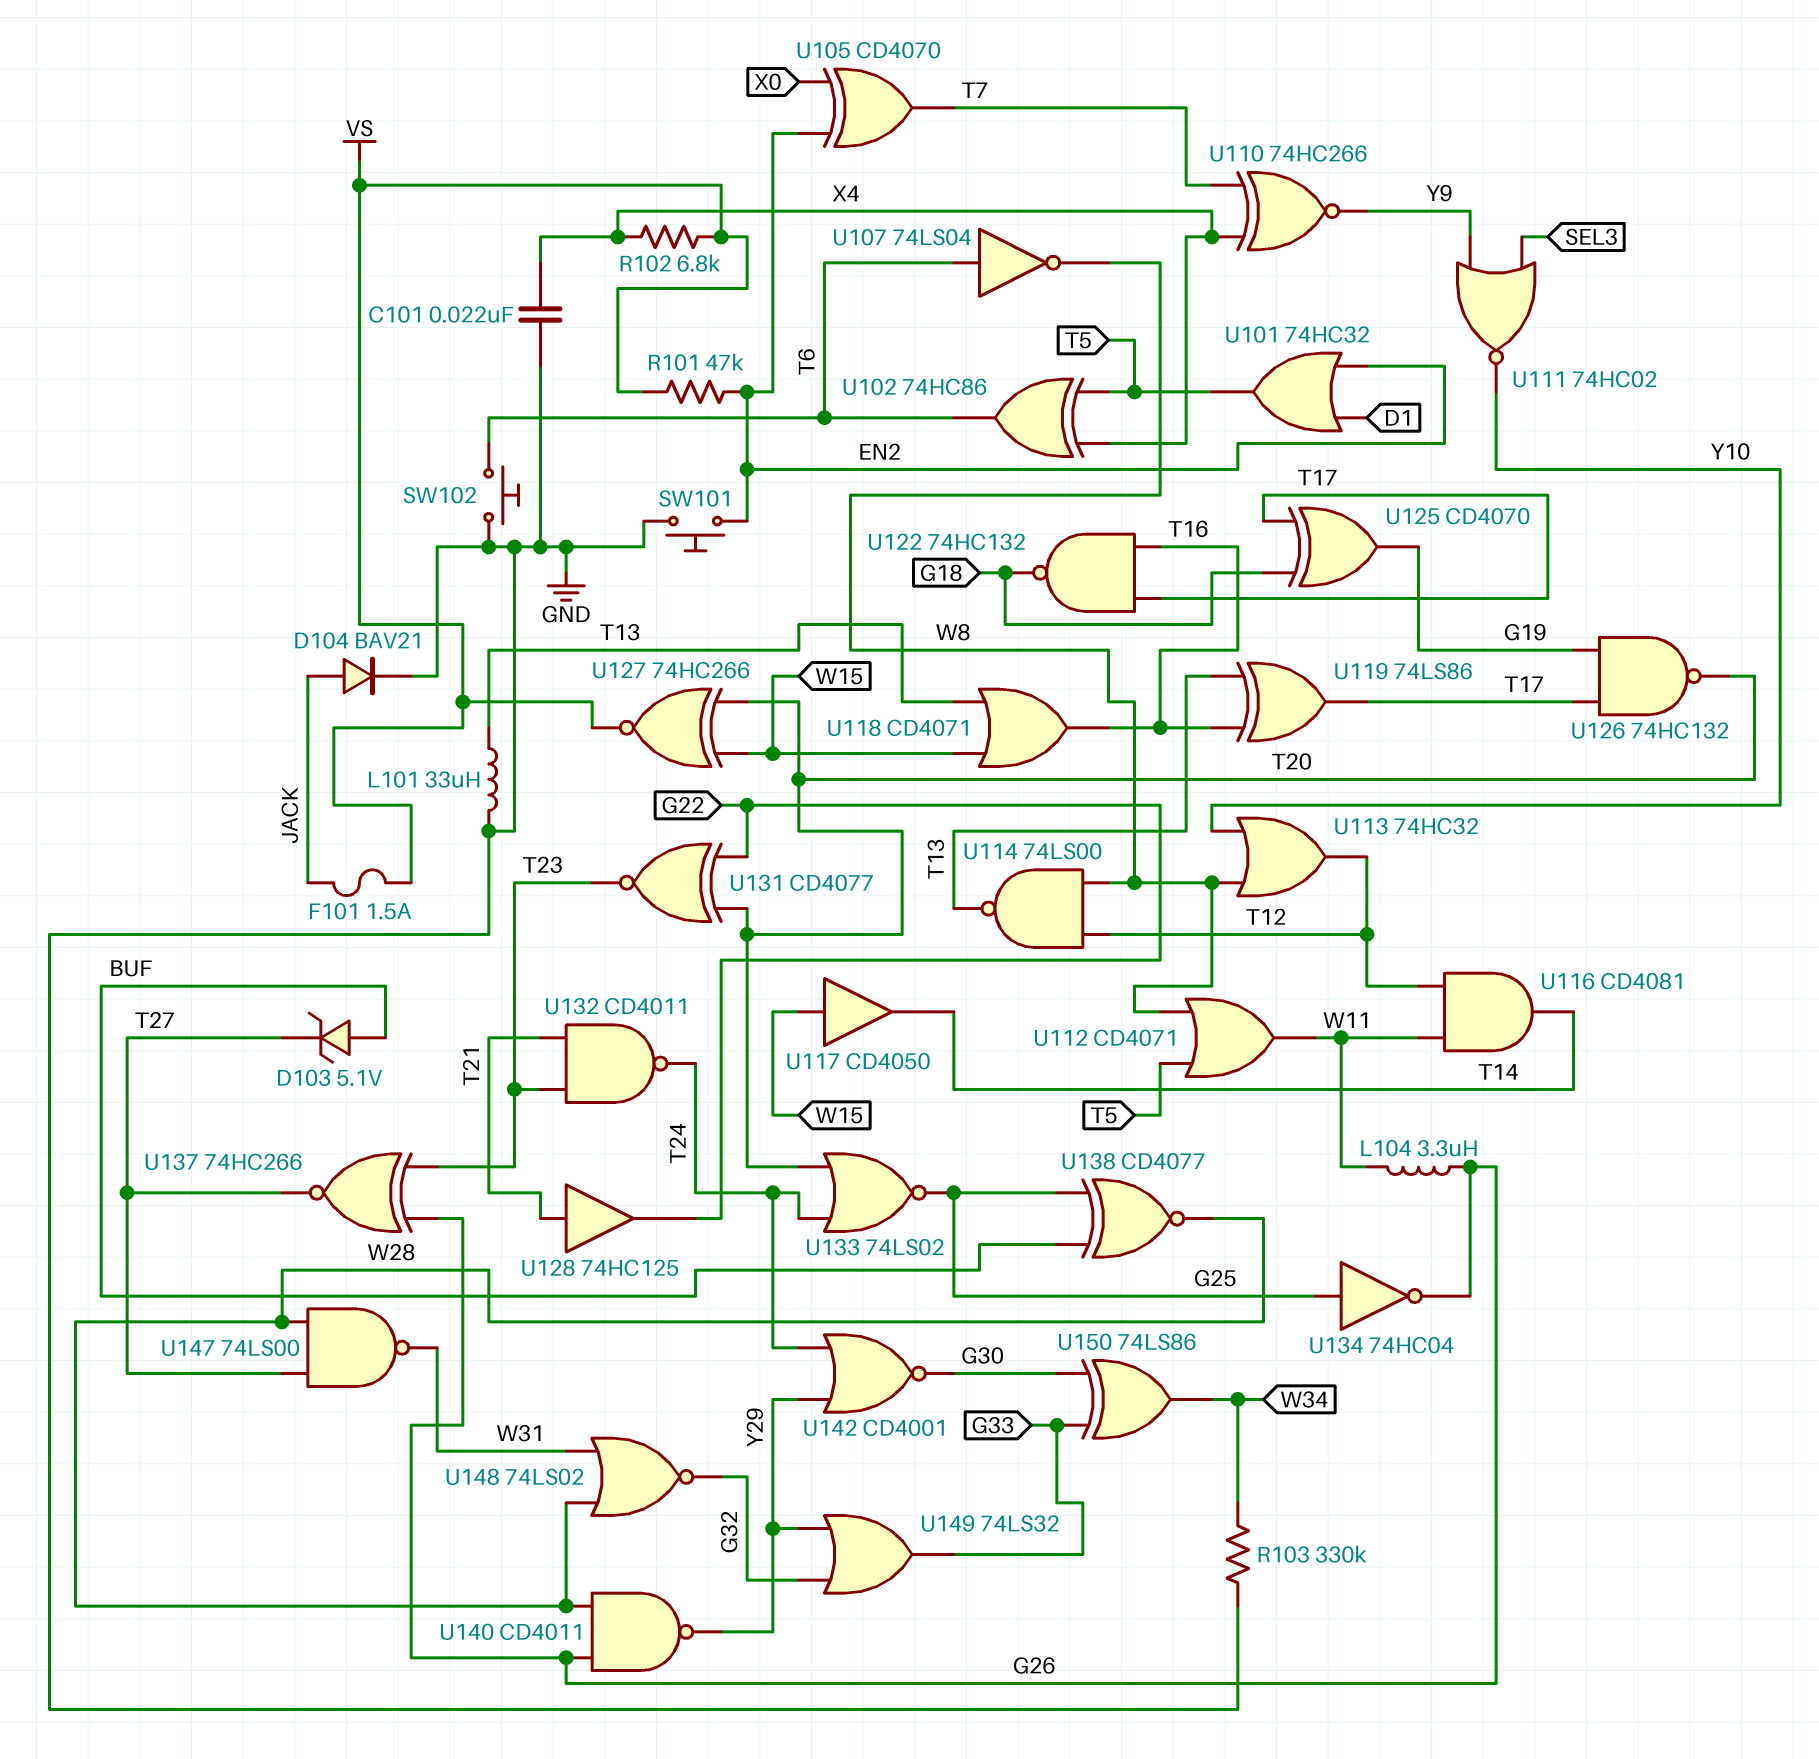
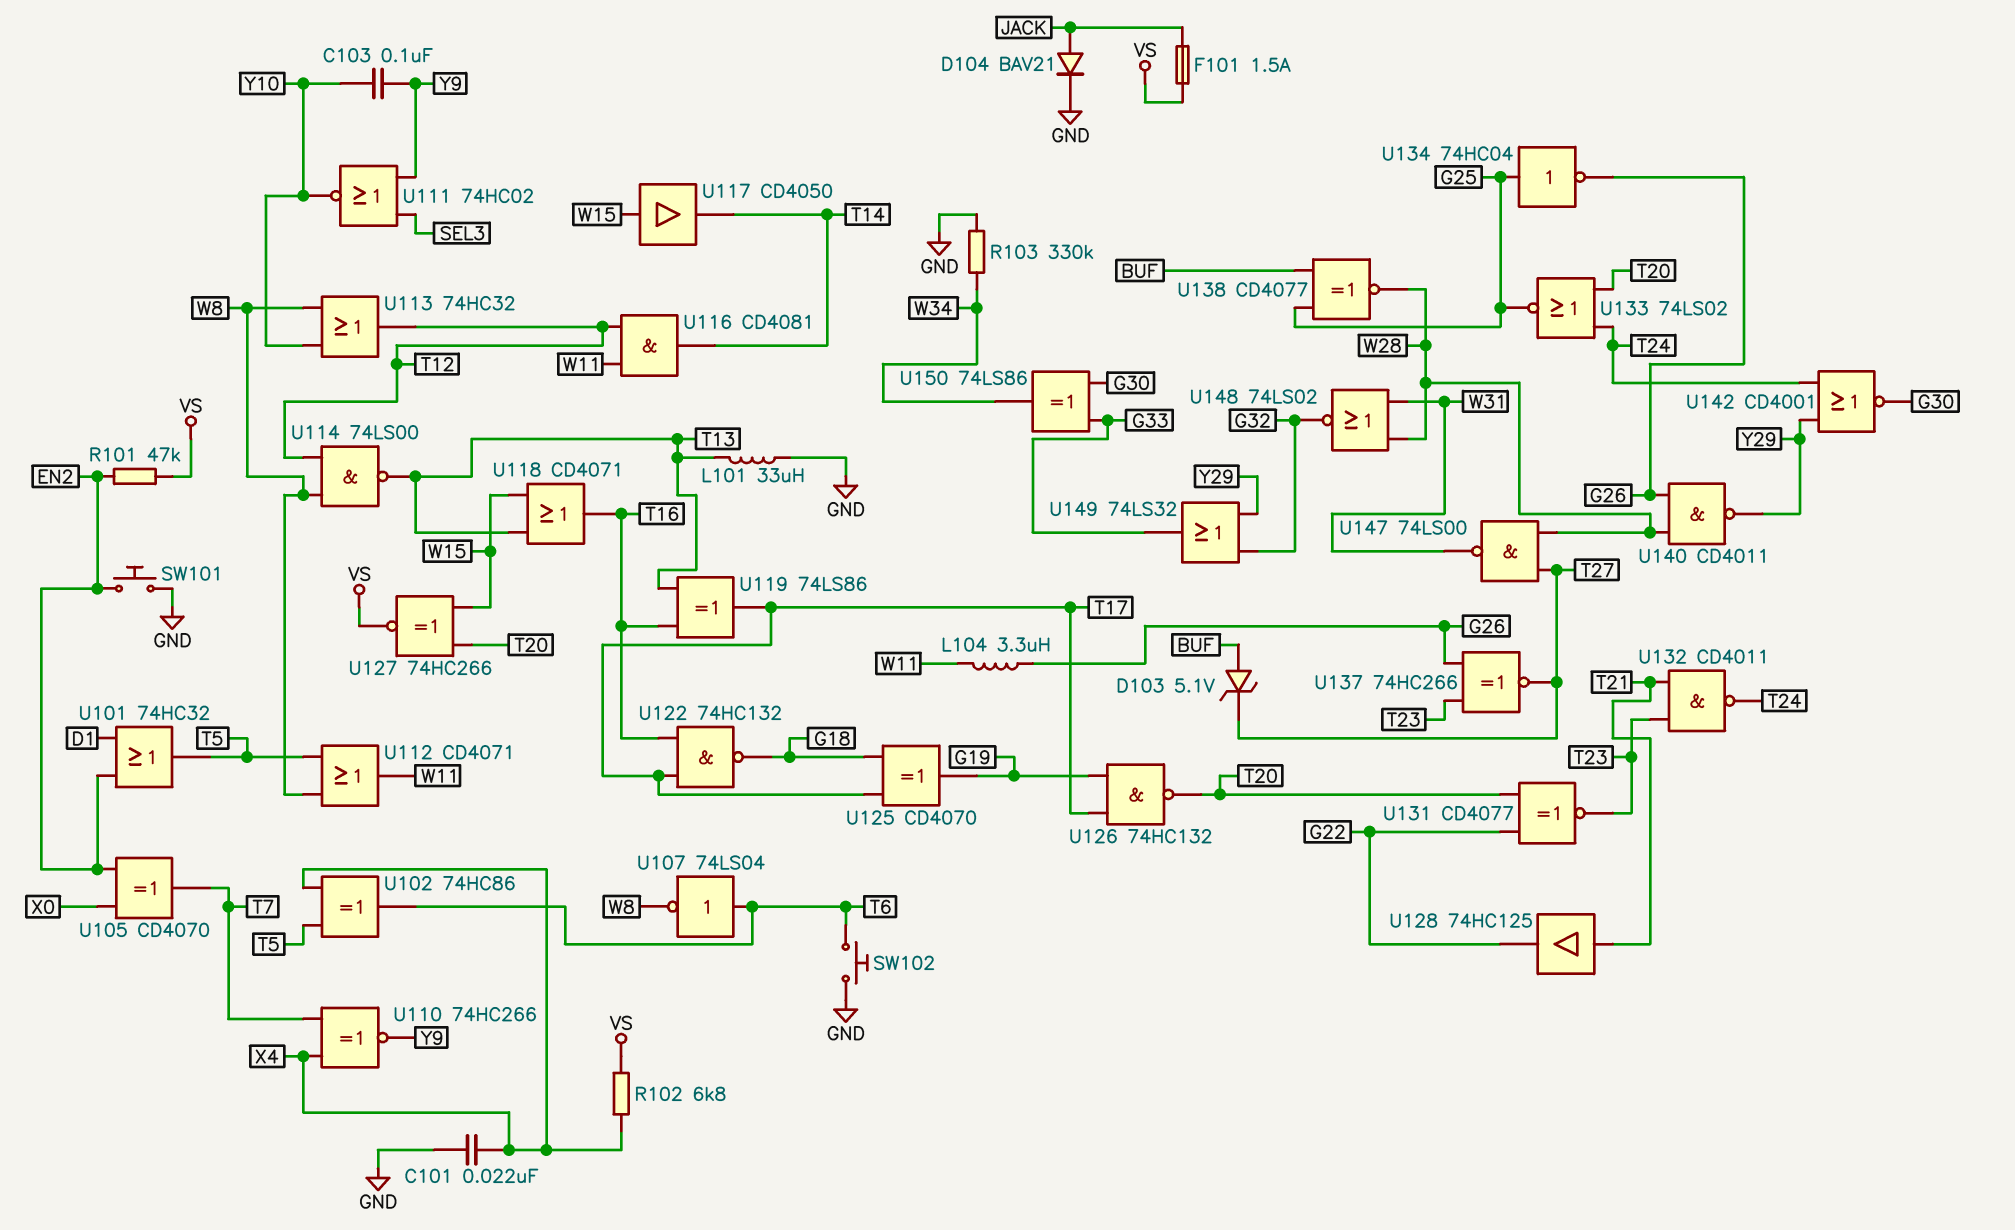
C103: none -> 100nF (Y9, Y10)

